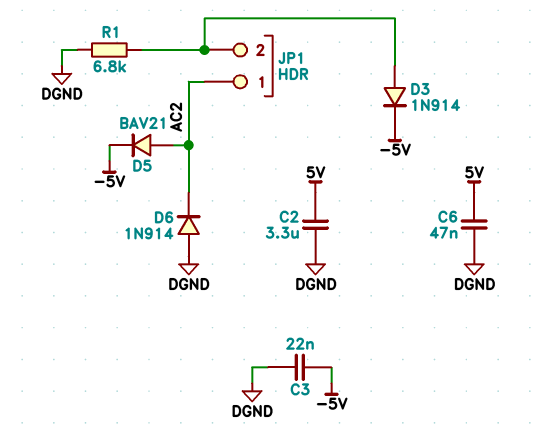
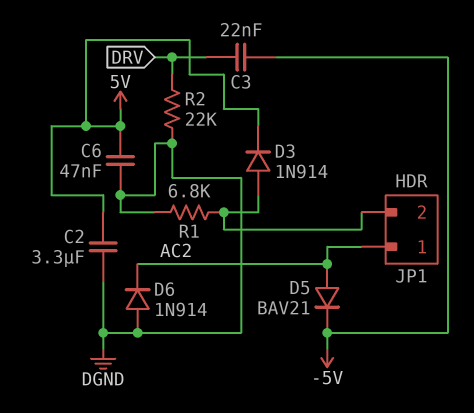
C3: 22nF (-5V, DGND) -> 22nF (-5V, DRV)
D3: diode 1N914 (A JP1/2, K -5V) -> diode 1N914 (A JP1/2, K 5V)
R2: none -> 22k (DGND, DRV)

